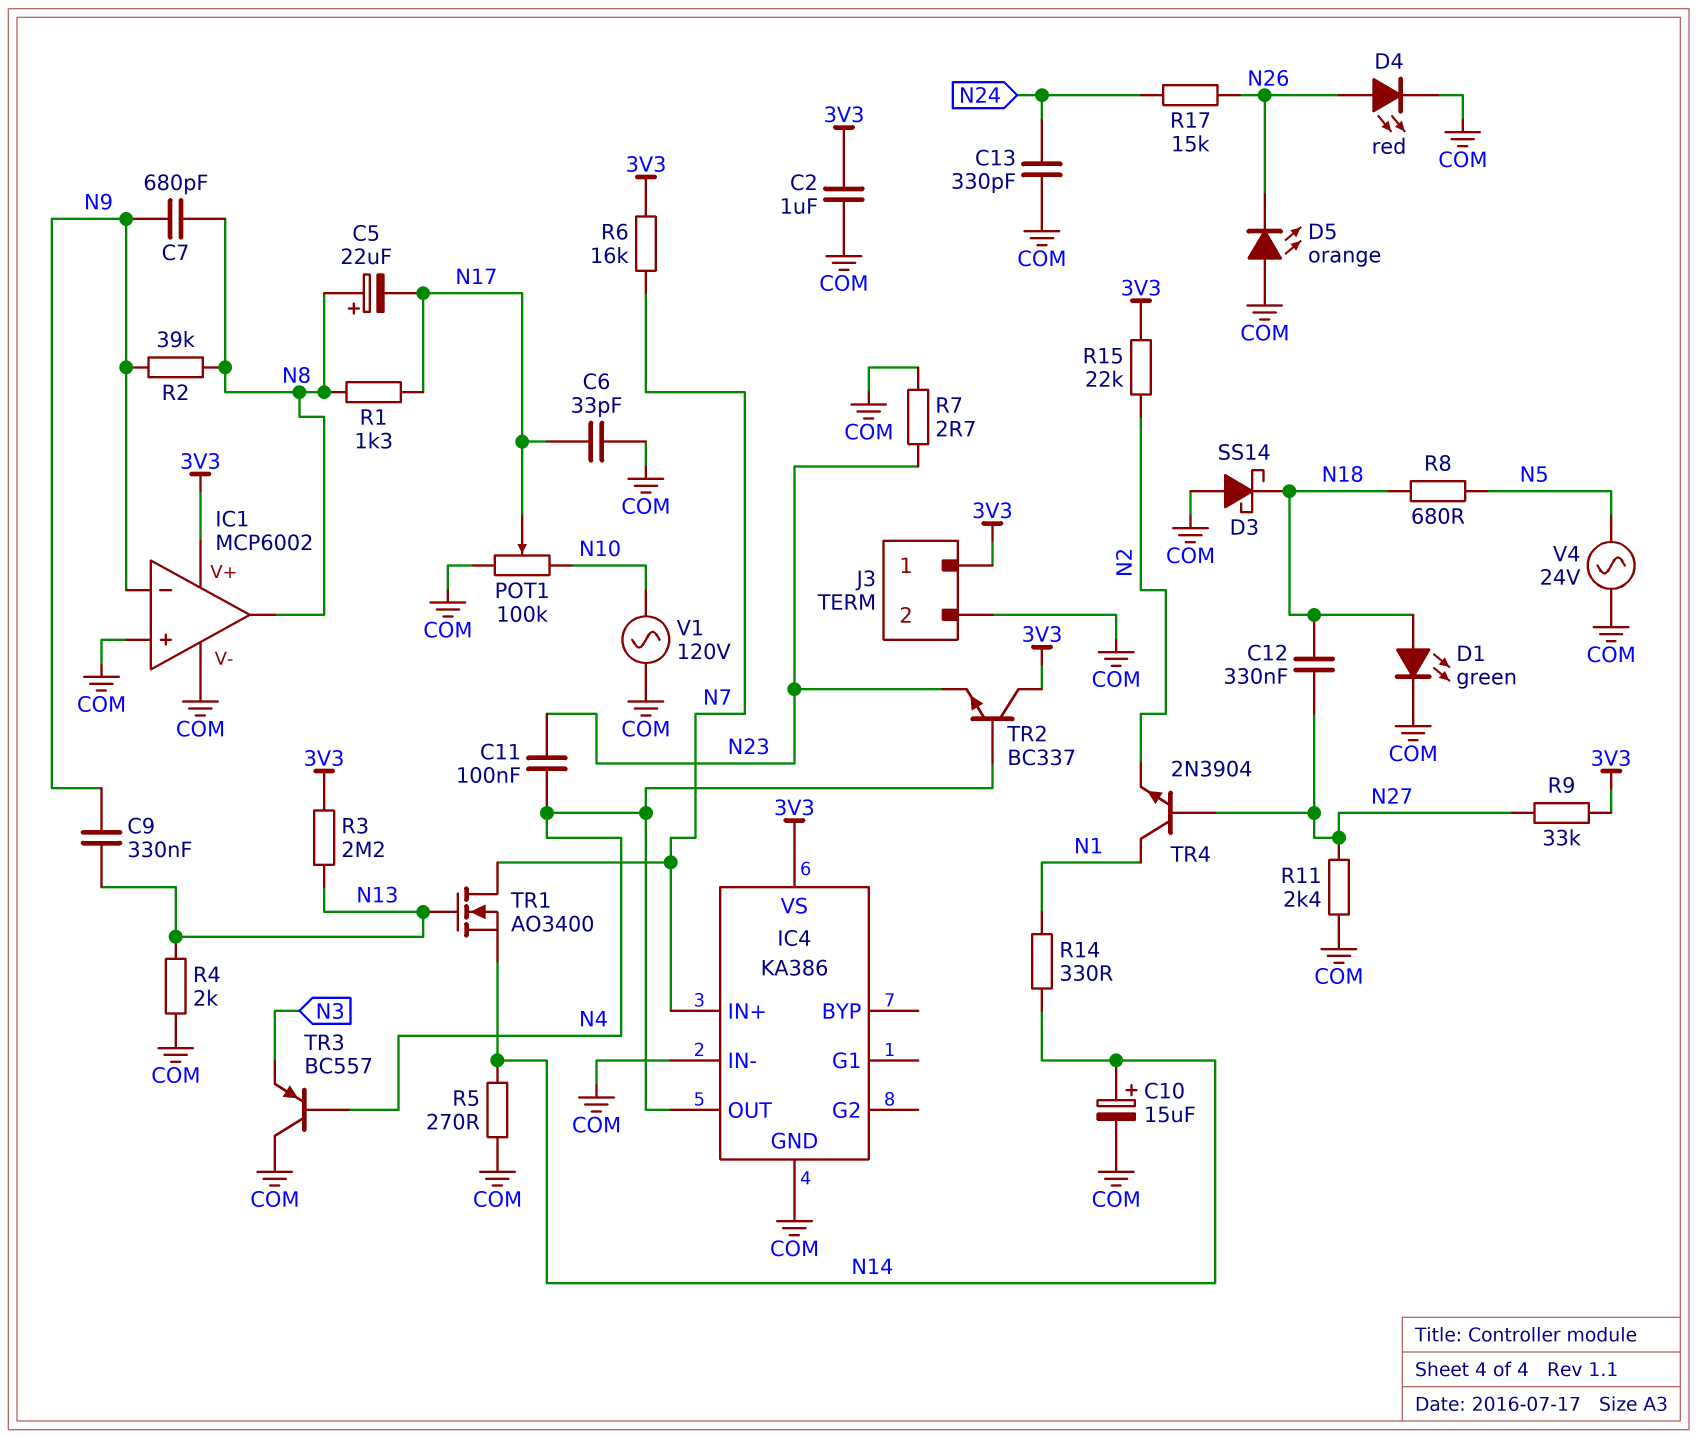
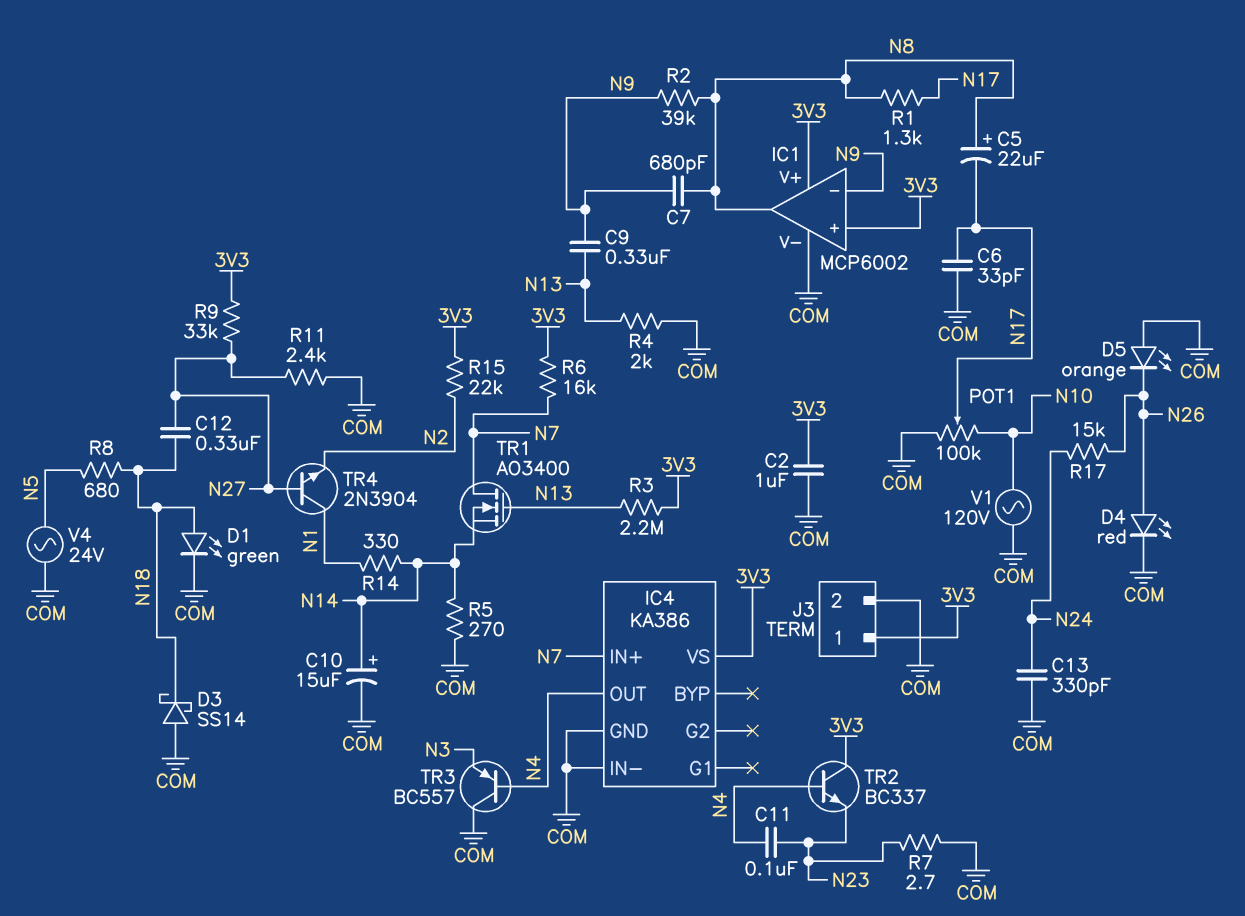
IC1 pin in+: COM -> 3V3

